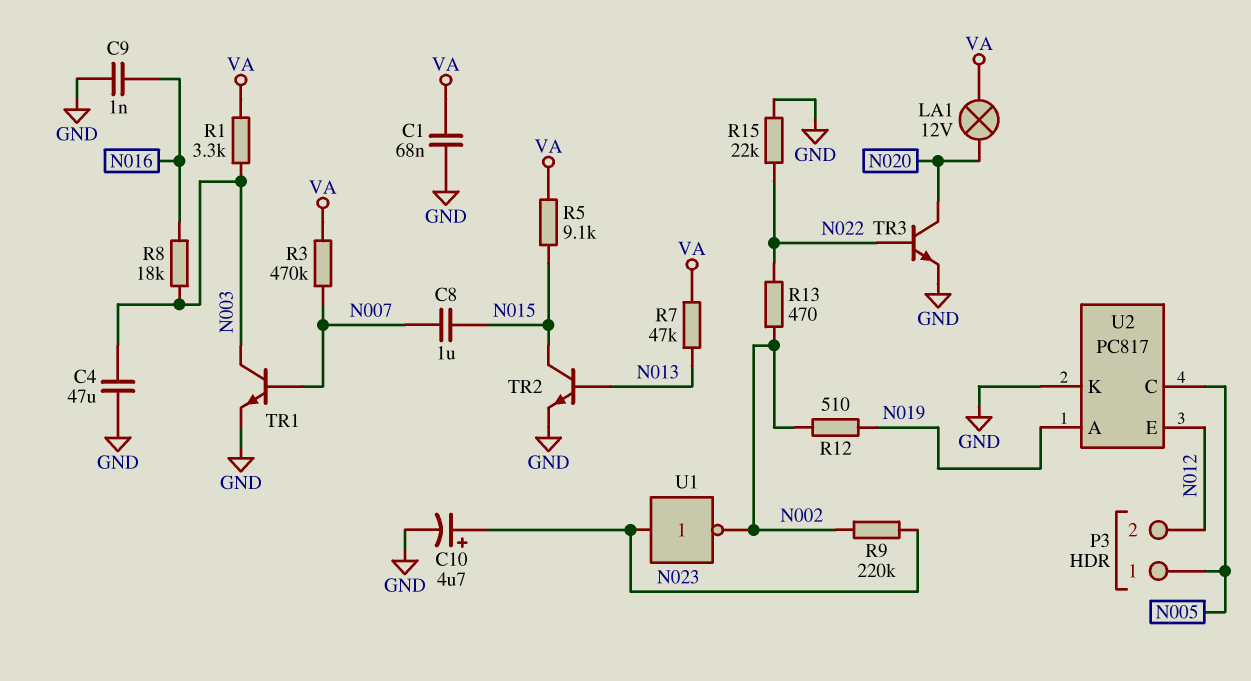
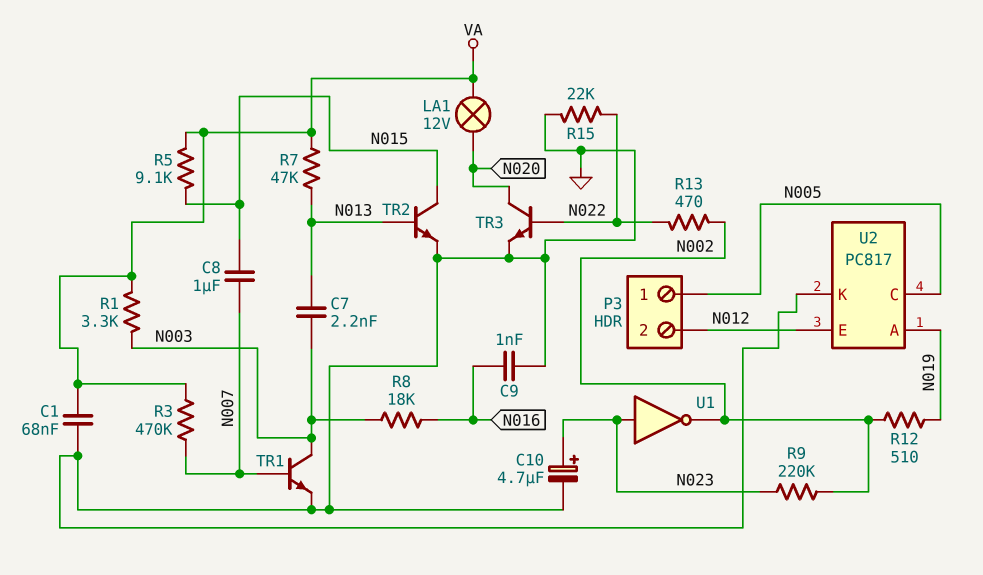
C4: 47uF (GND, N003) -> none
C7: none -> 2.2nF (N003, N013)

